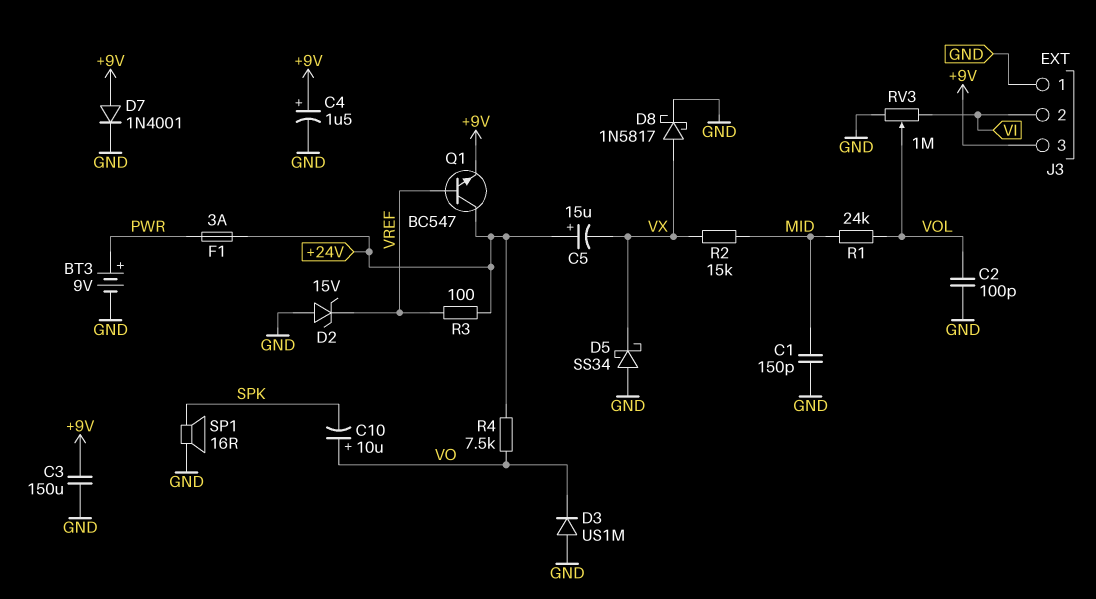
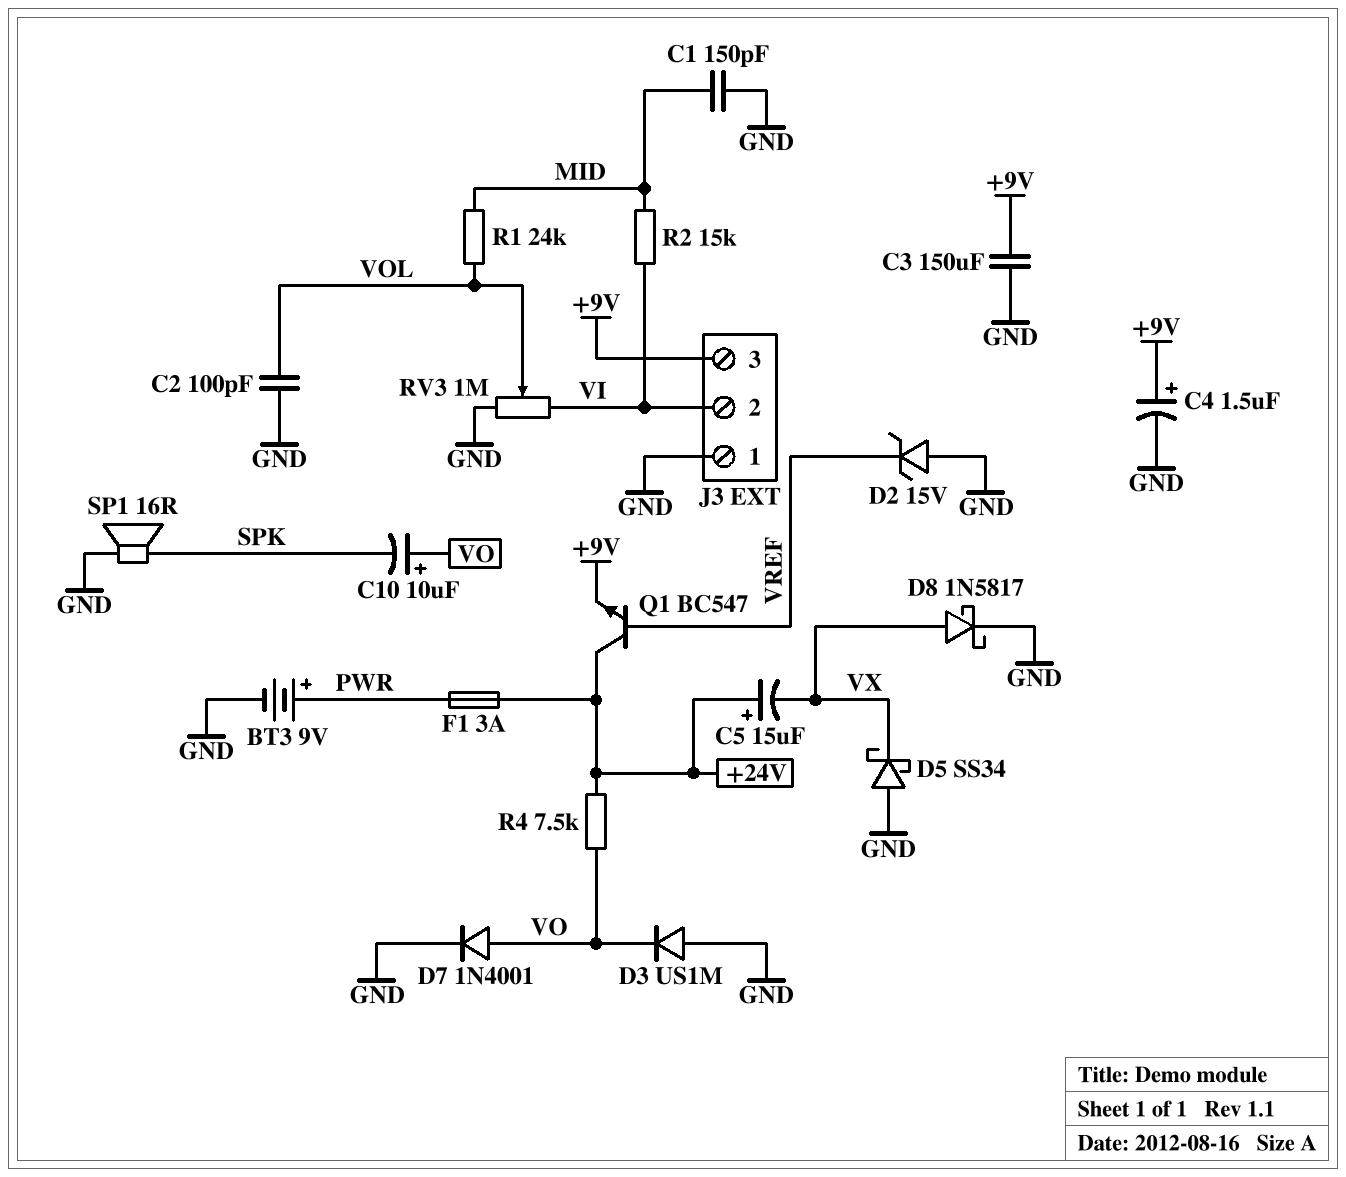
D7: diode 1N4001 (A +9V, K GND) -> diode 1N4001 (A VO, K GND)
R2: 15k (MID, VX) -> 15k (MID, VI)
R3: 100 (+24V, VREF) -> none

